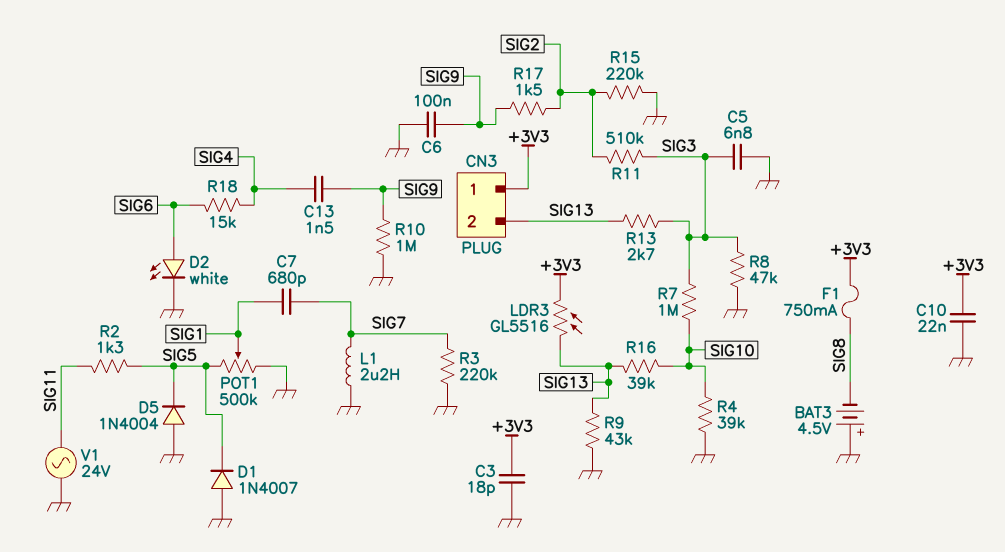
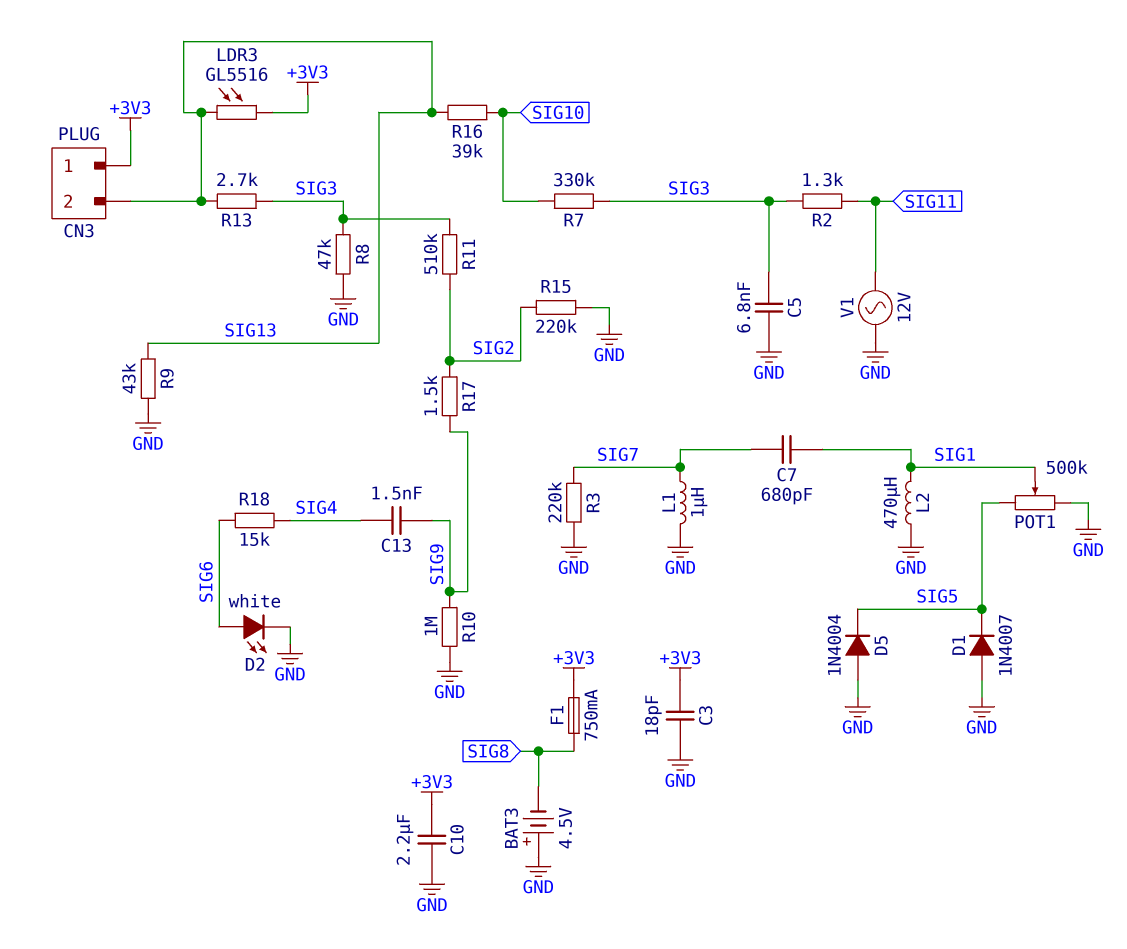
C6: 100nF (GND, SIG9) -> none
C10: 22nF (+3V3, GND) -> 2.2uF (+3V3, GND)
L1: 2.2uH (GND, SIG7) -> 1uH (GND, SIG7)
L2: none -> 470uH (GND, SIG1)
R2: 1.3k (SIG5, SIG11) -> 1.3k (SIG3, SIG11)
R4: 39k (GND, SIG10) -> none
R7: 1M (SIG3, SIG10) -> 330k (SIG3, SIG10)
V1: AC 24V (GND, SIG11) -> AC 12V (GND, SIG11)

